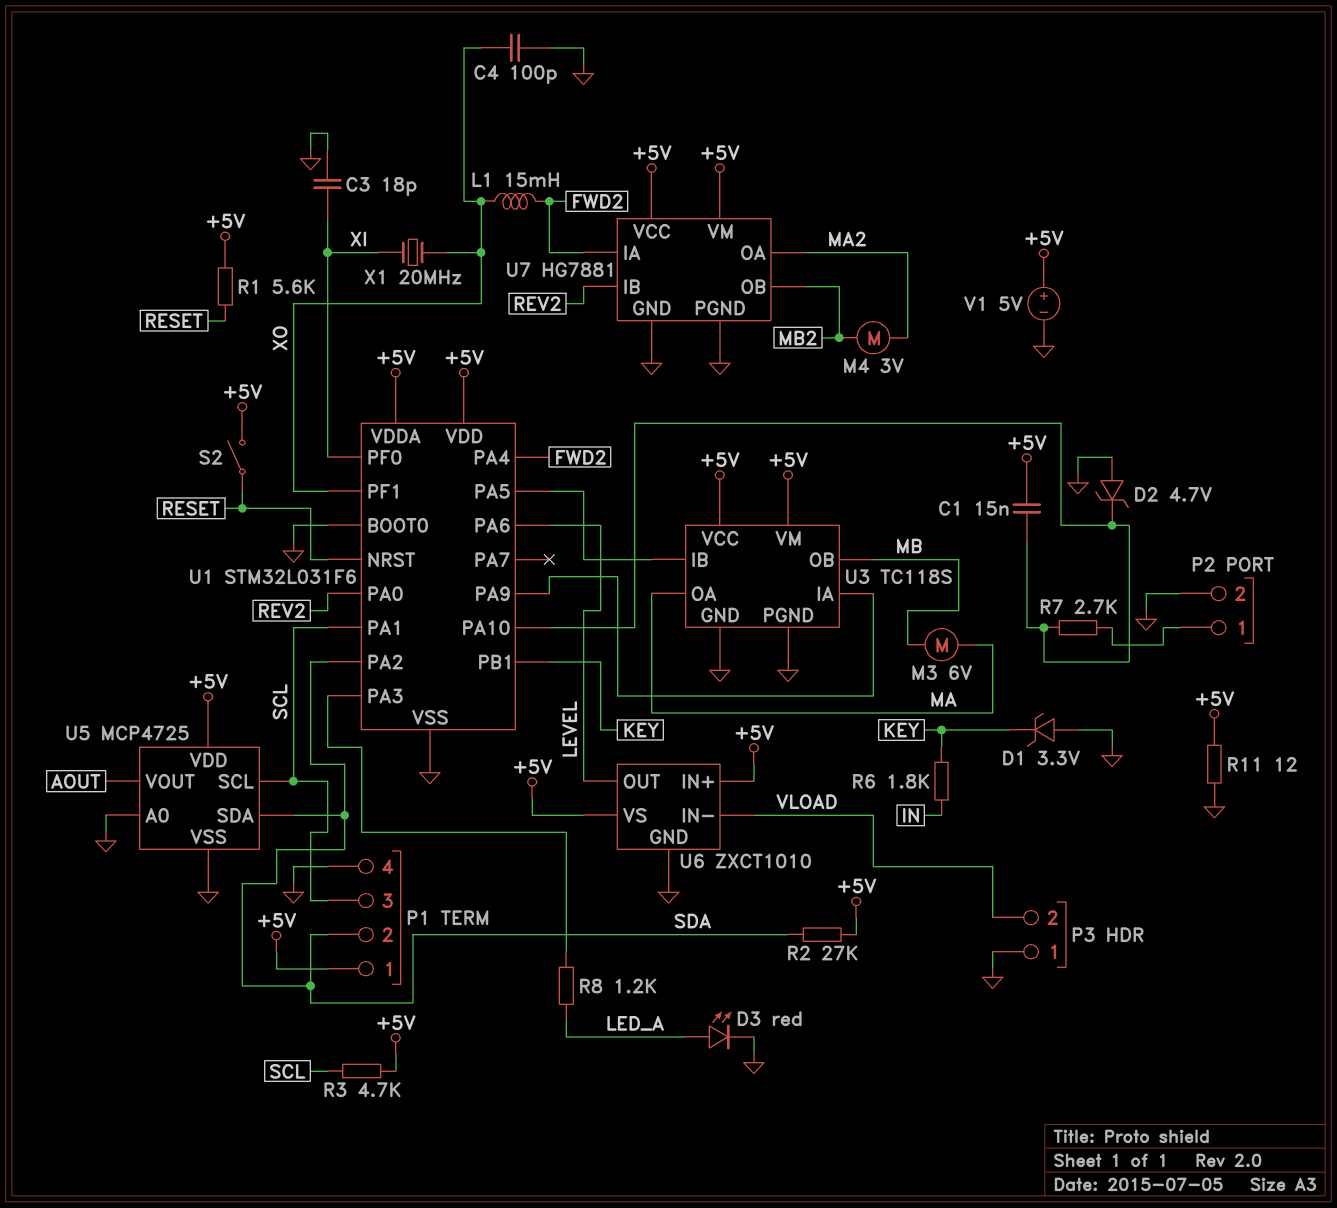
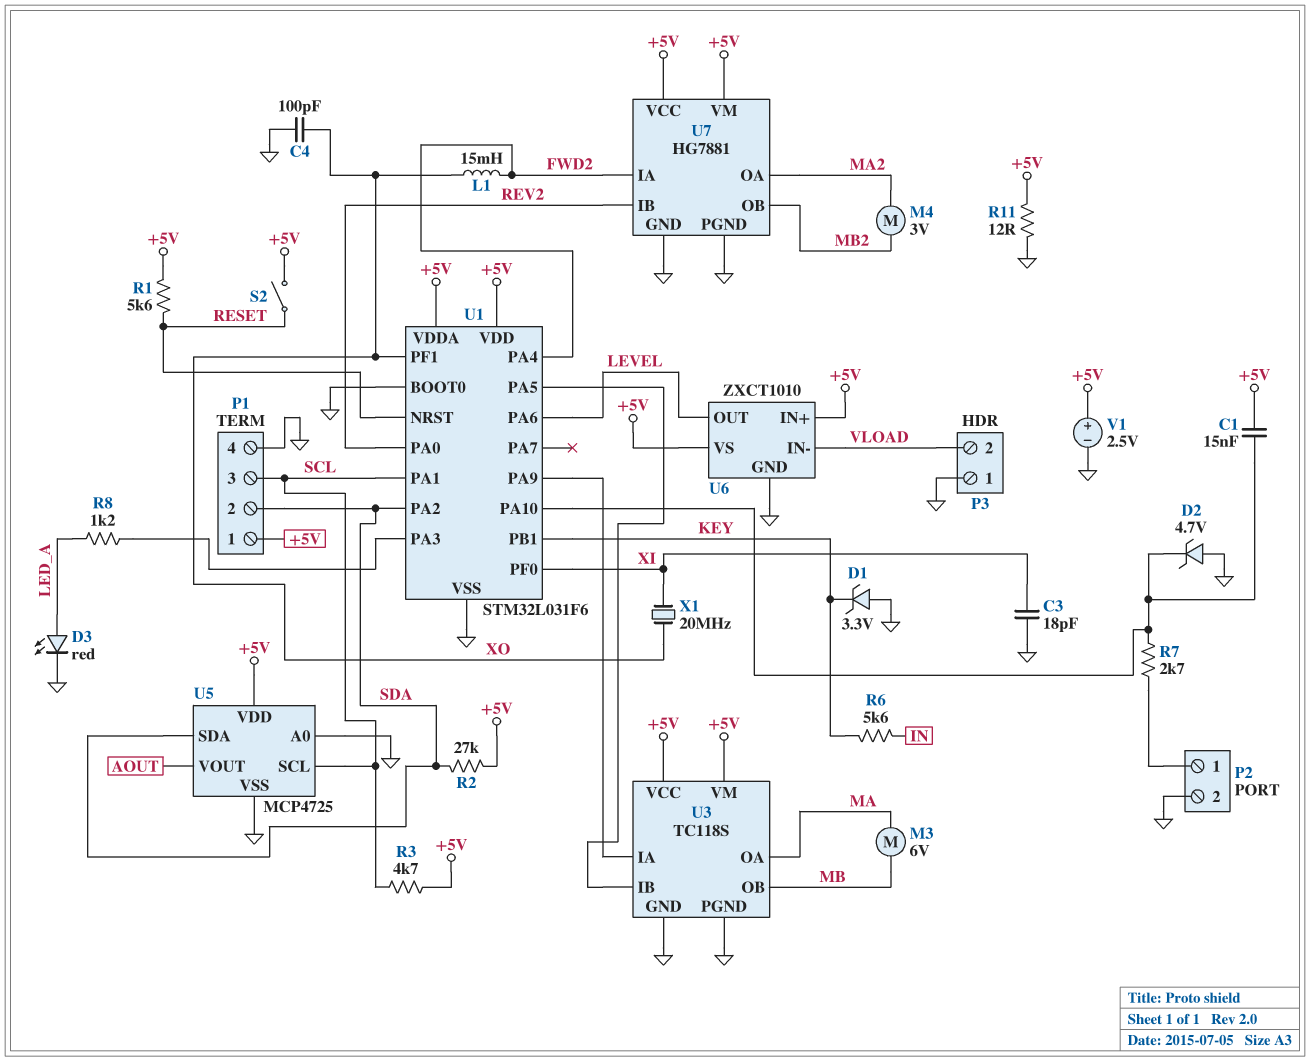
R6: 1.8k (IN, KEY) -> 5.6k (IN, KEY)
V1: 5V (plus +5V, minus GND) -> 2.5V (plus +5V, minus GND)

